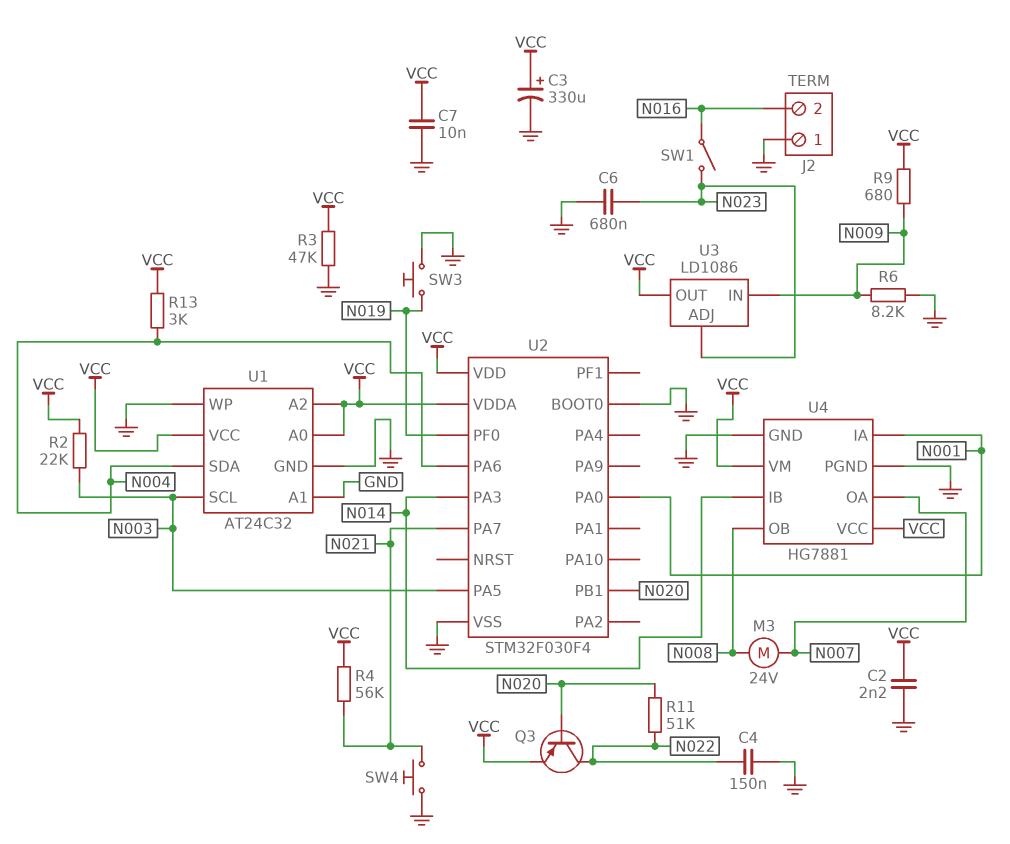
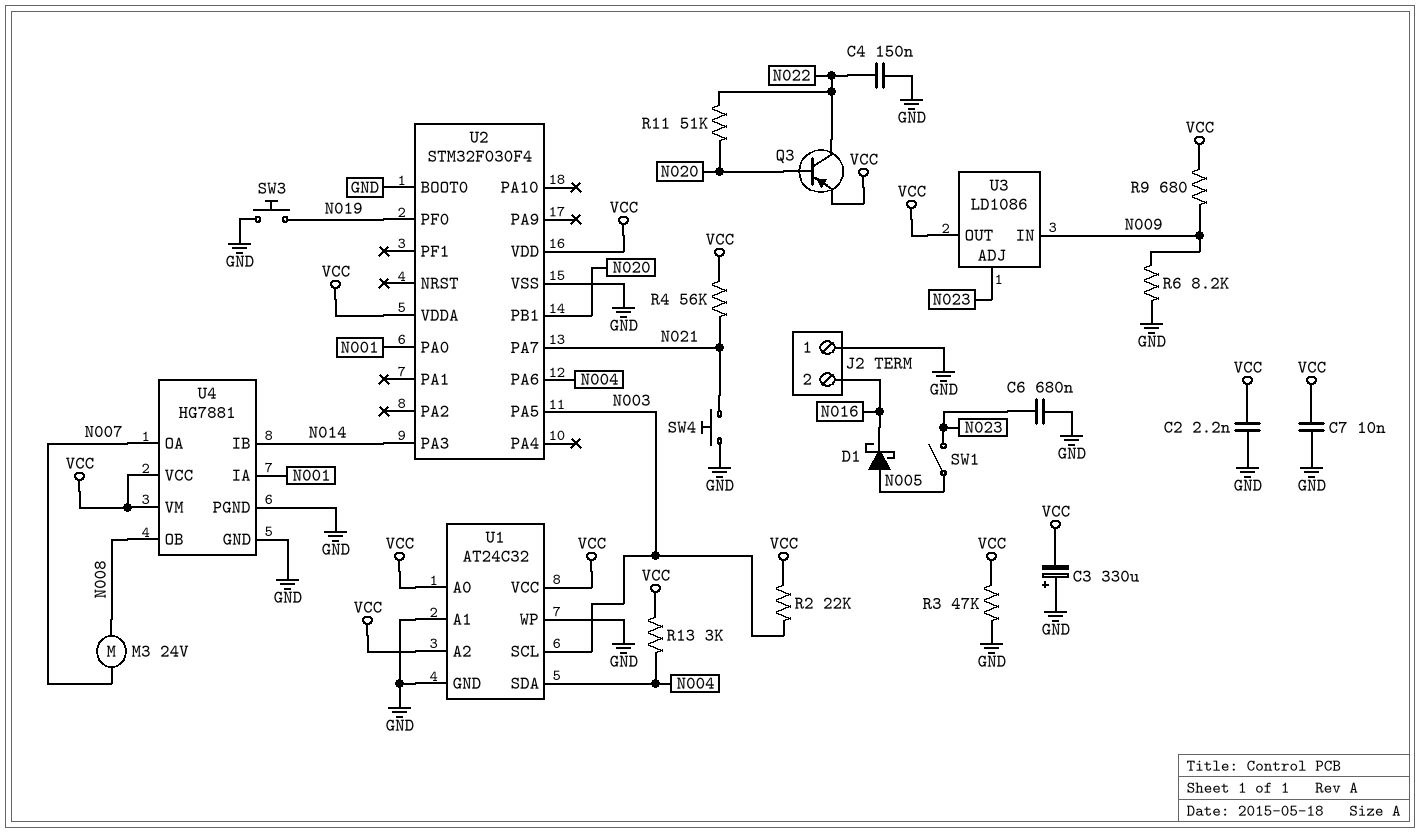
C3: 330uF (plus VCC, minus GND) -> 330uF (plus GND, minus VCC)
D1: none -> schottky (A N005, K N016)
SW1: switch (N016, N023) -> switch (N005, N023)

